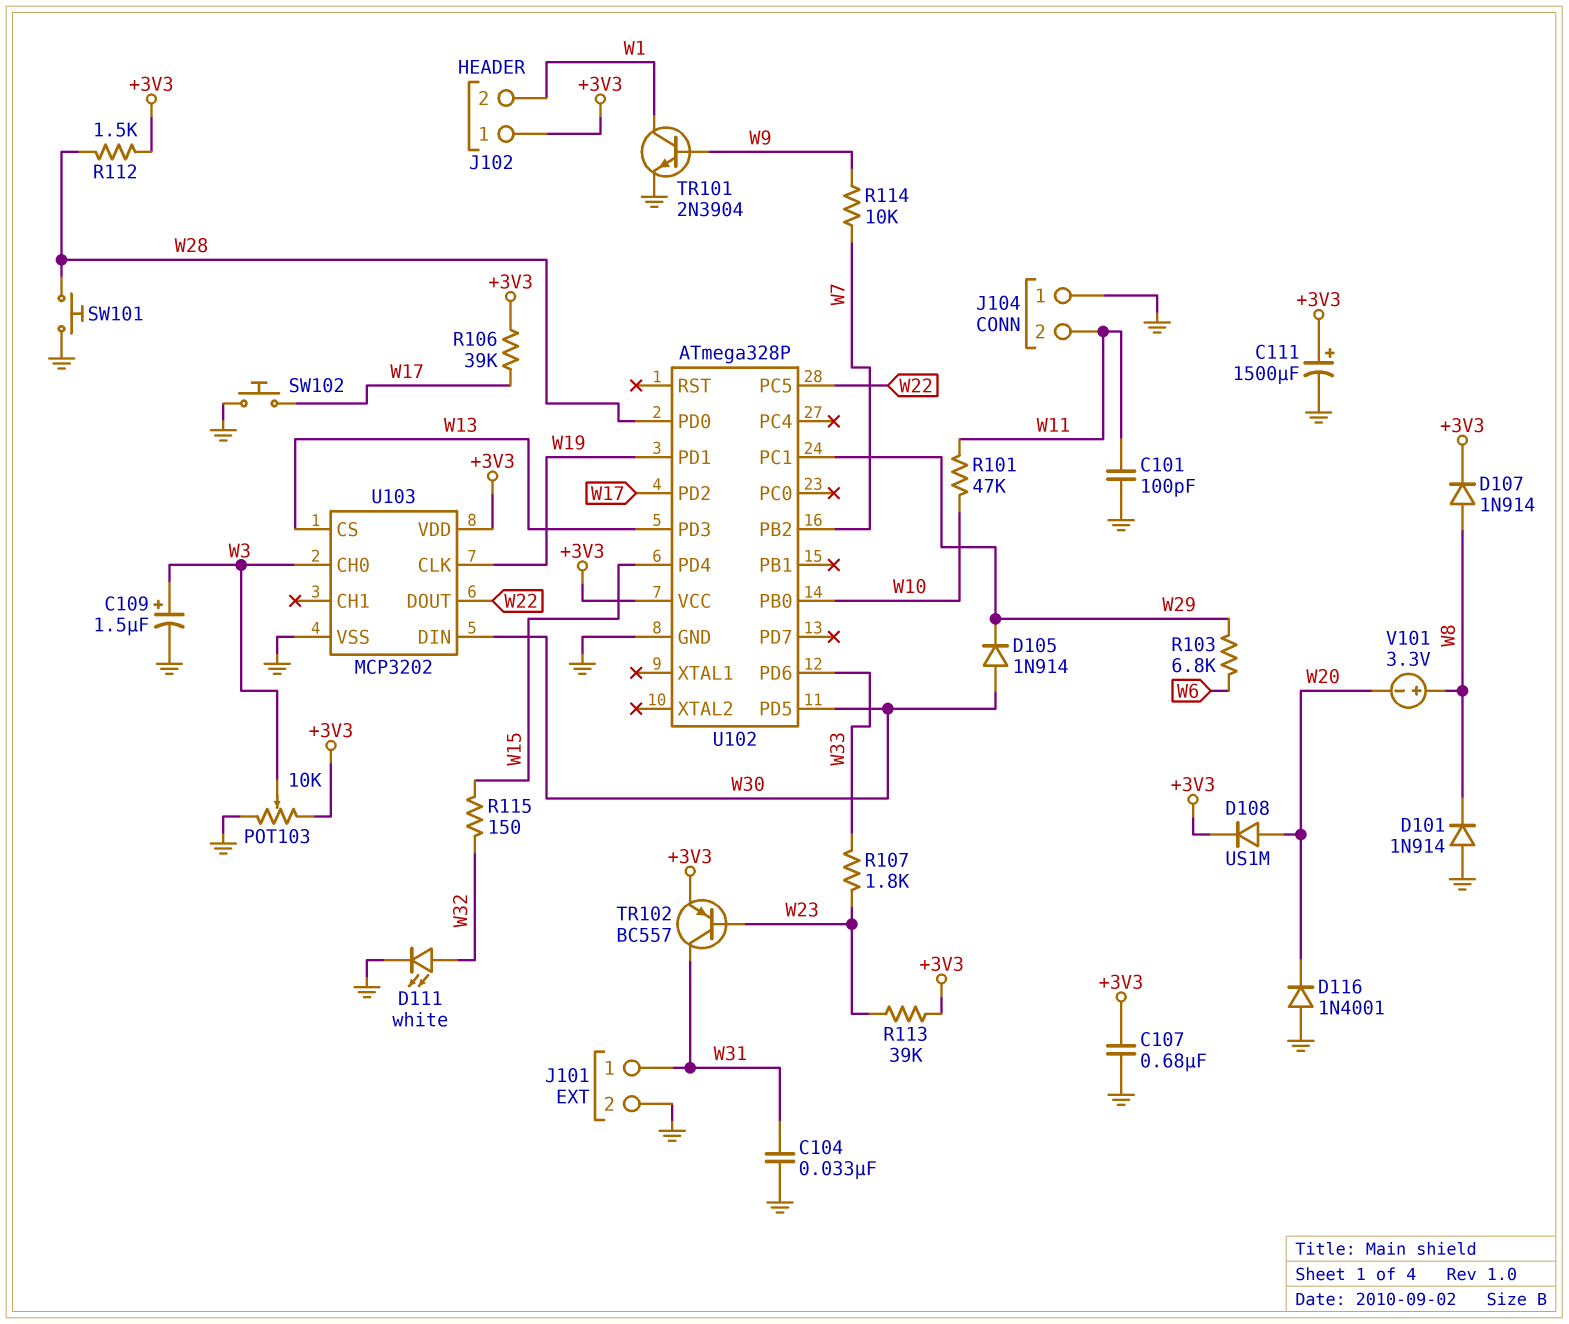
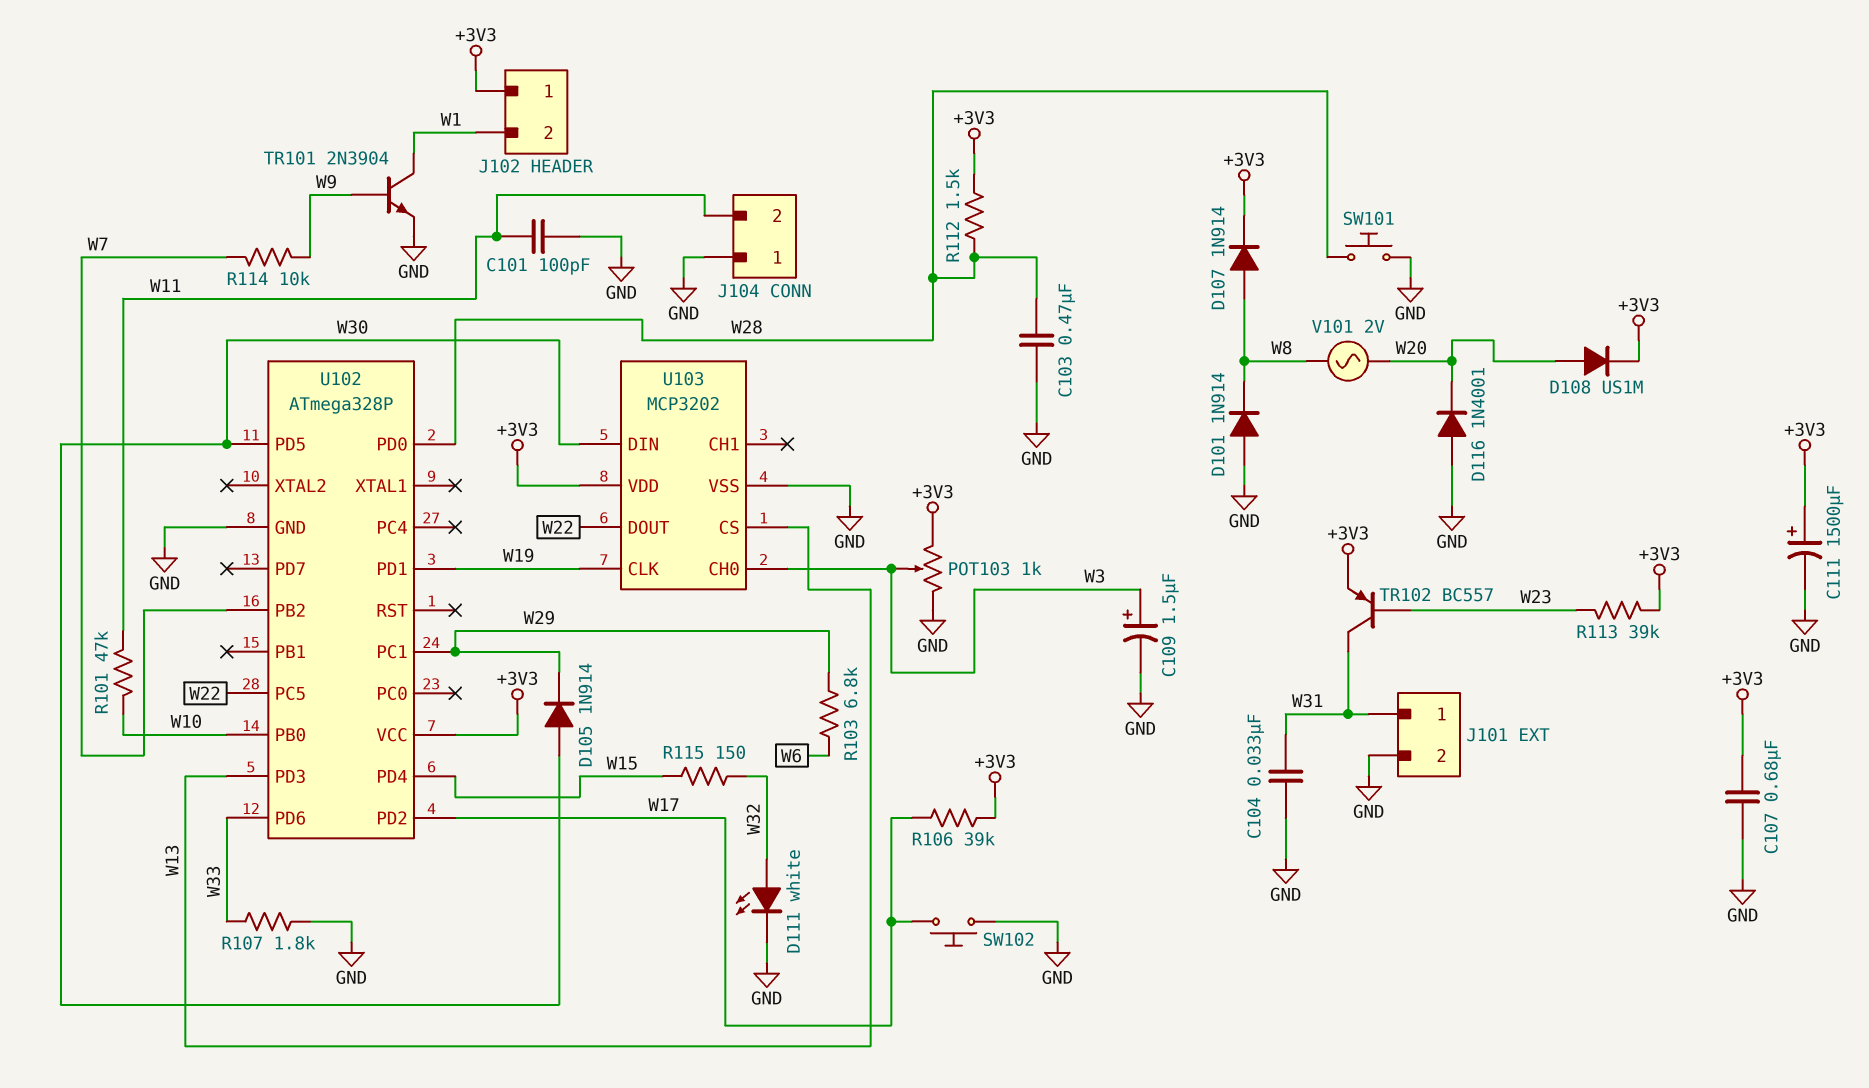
C103: none -> 470nF (GND, W28)
POT103: 10k (+3V3, GND, wiper W3) -> 1k (+3V3, GND, wiper W3)
R107: 1.8k (W23, W33) -> 1.8k (GND, W33)
V101: 3.3V (plus W8, minus W20) -> AC 2V (W8, W20)

